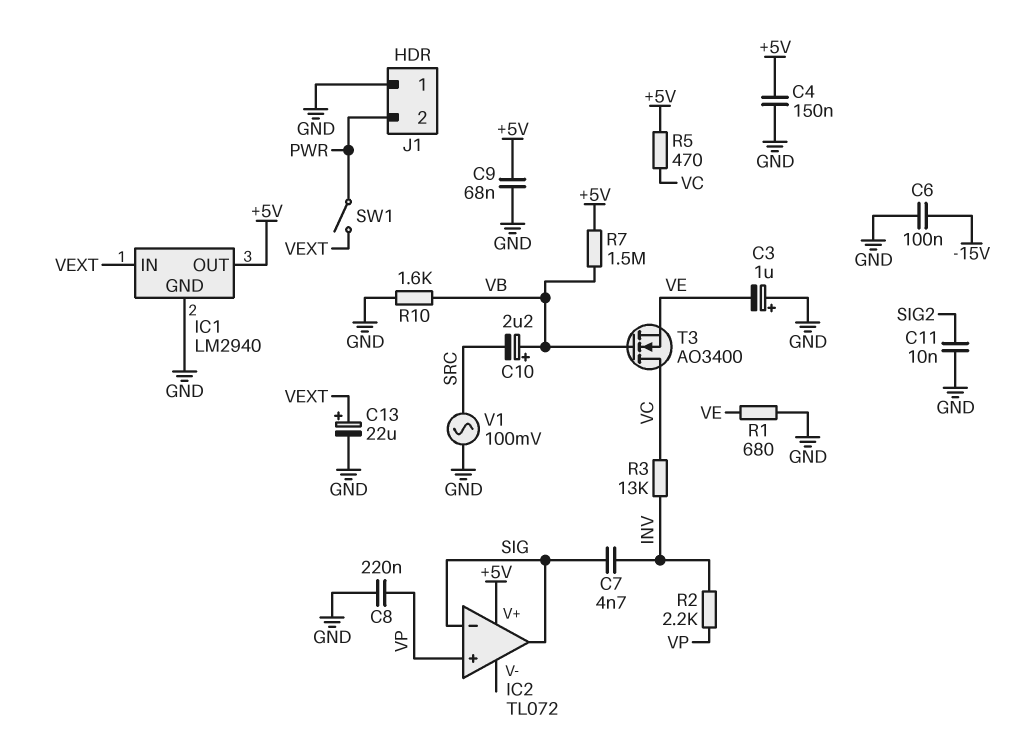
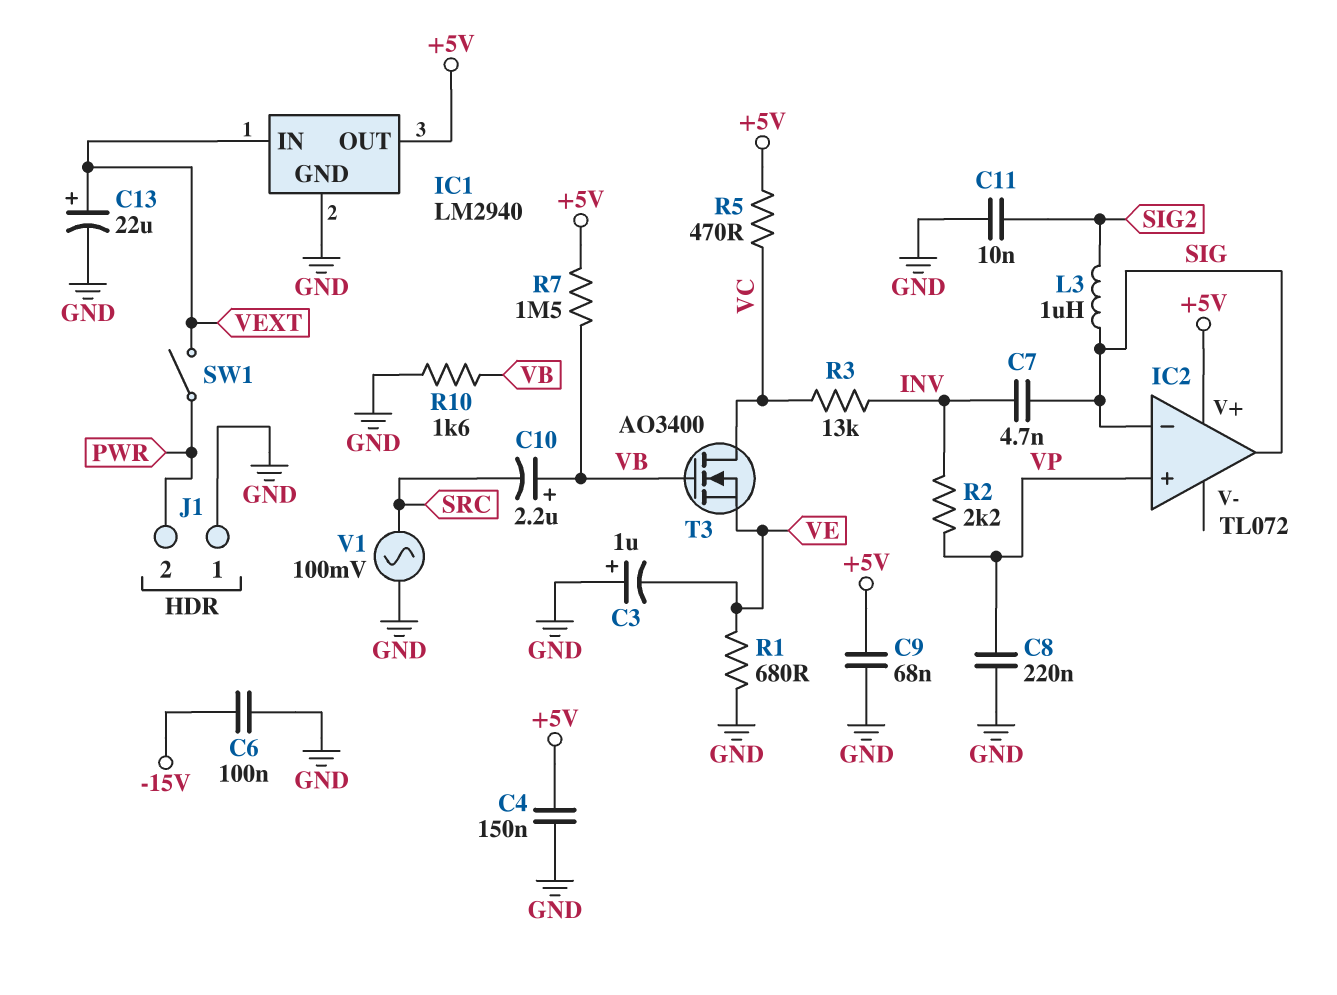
L3: none -> 1uH (SIG, SIG2)

